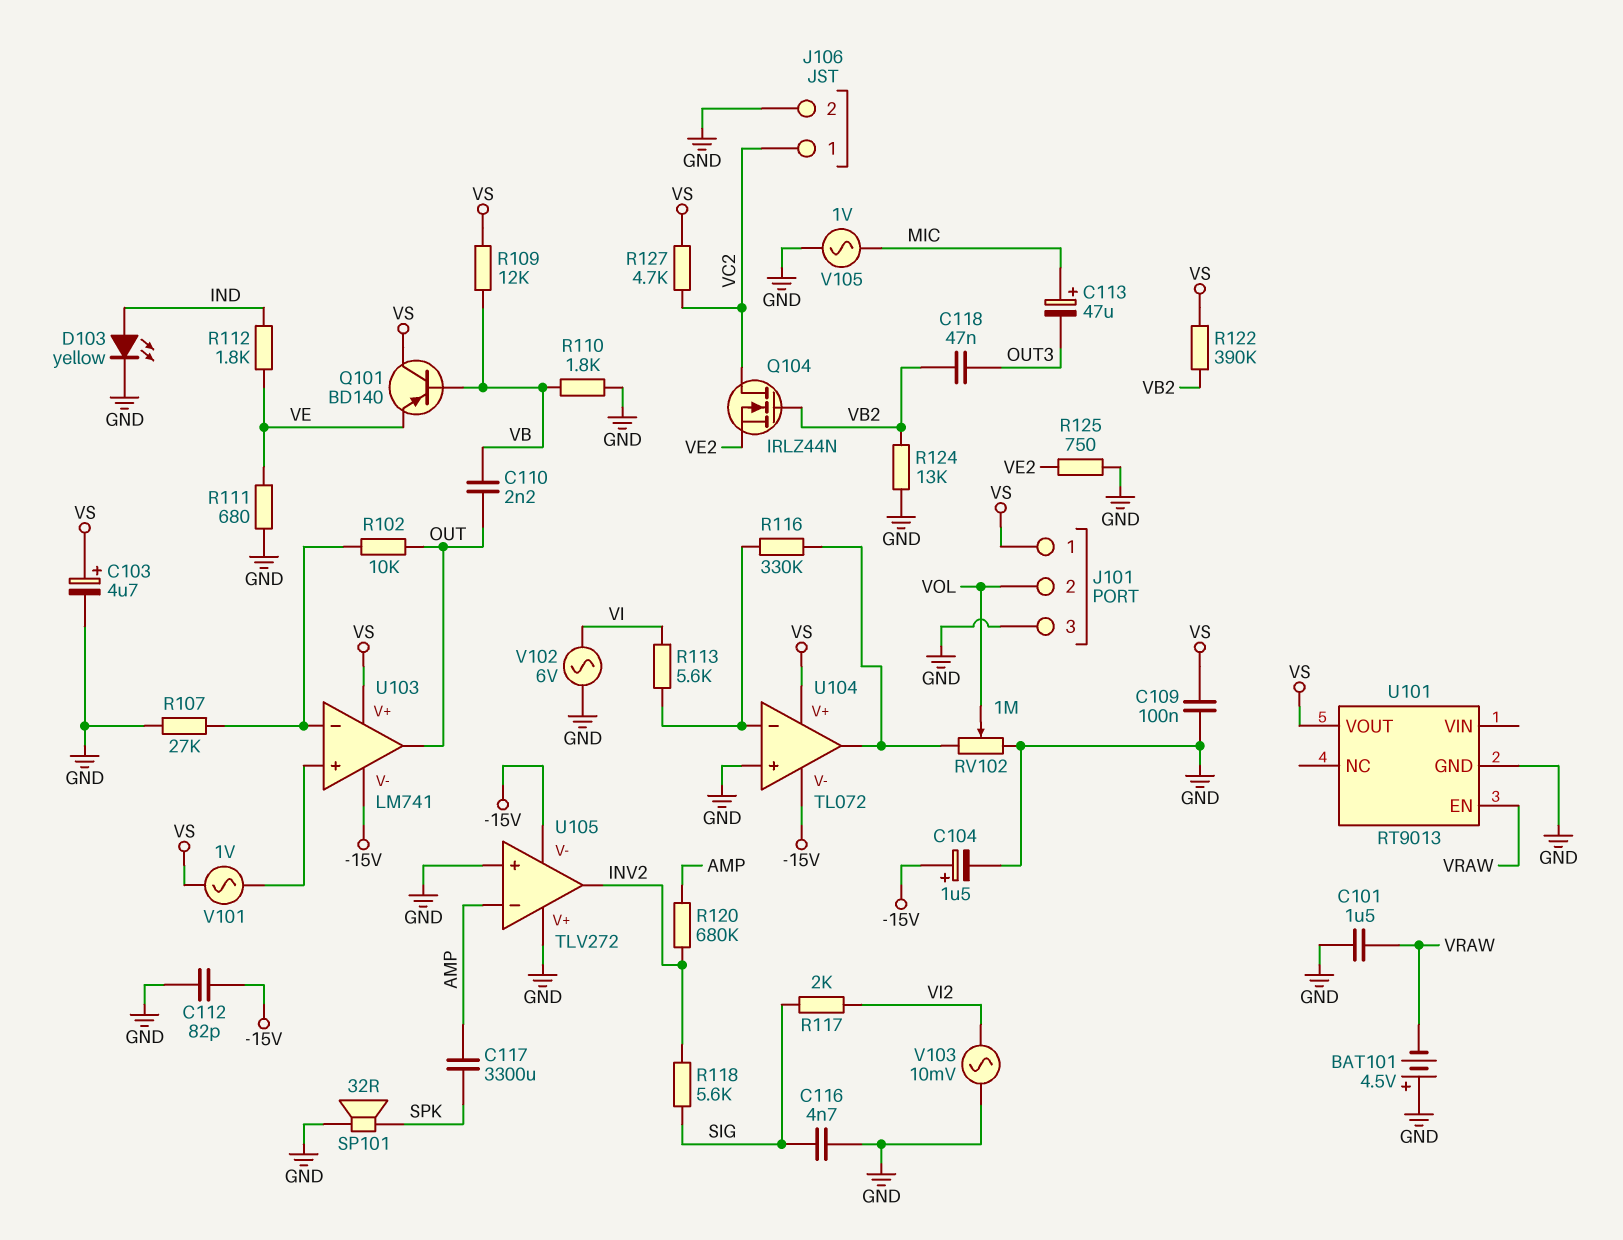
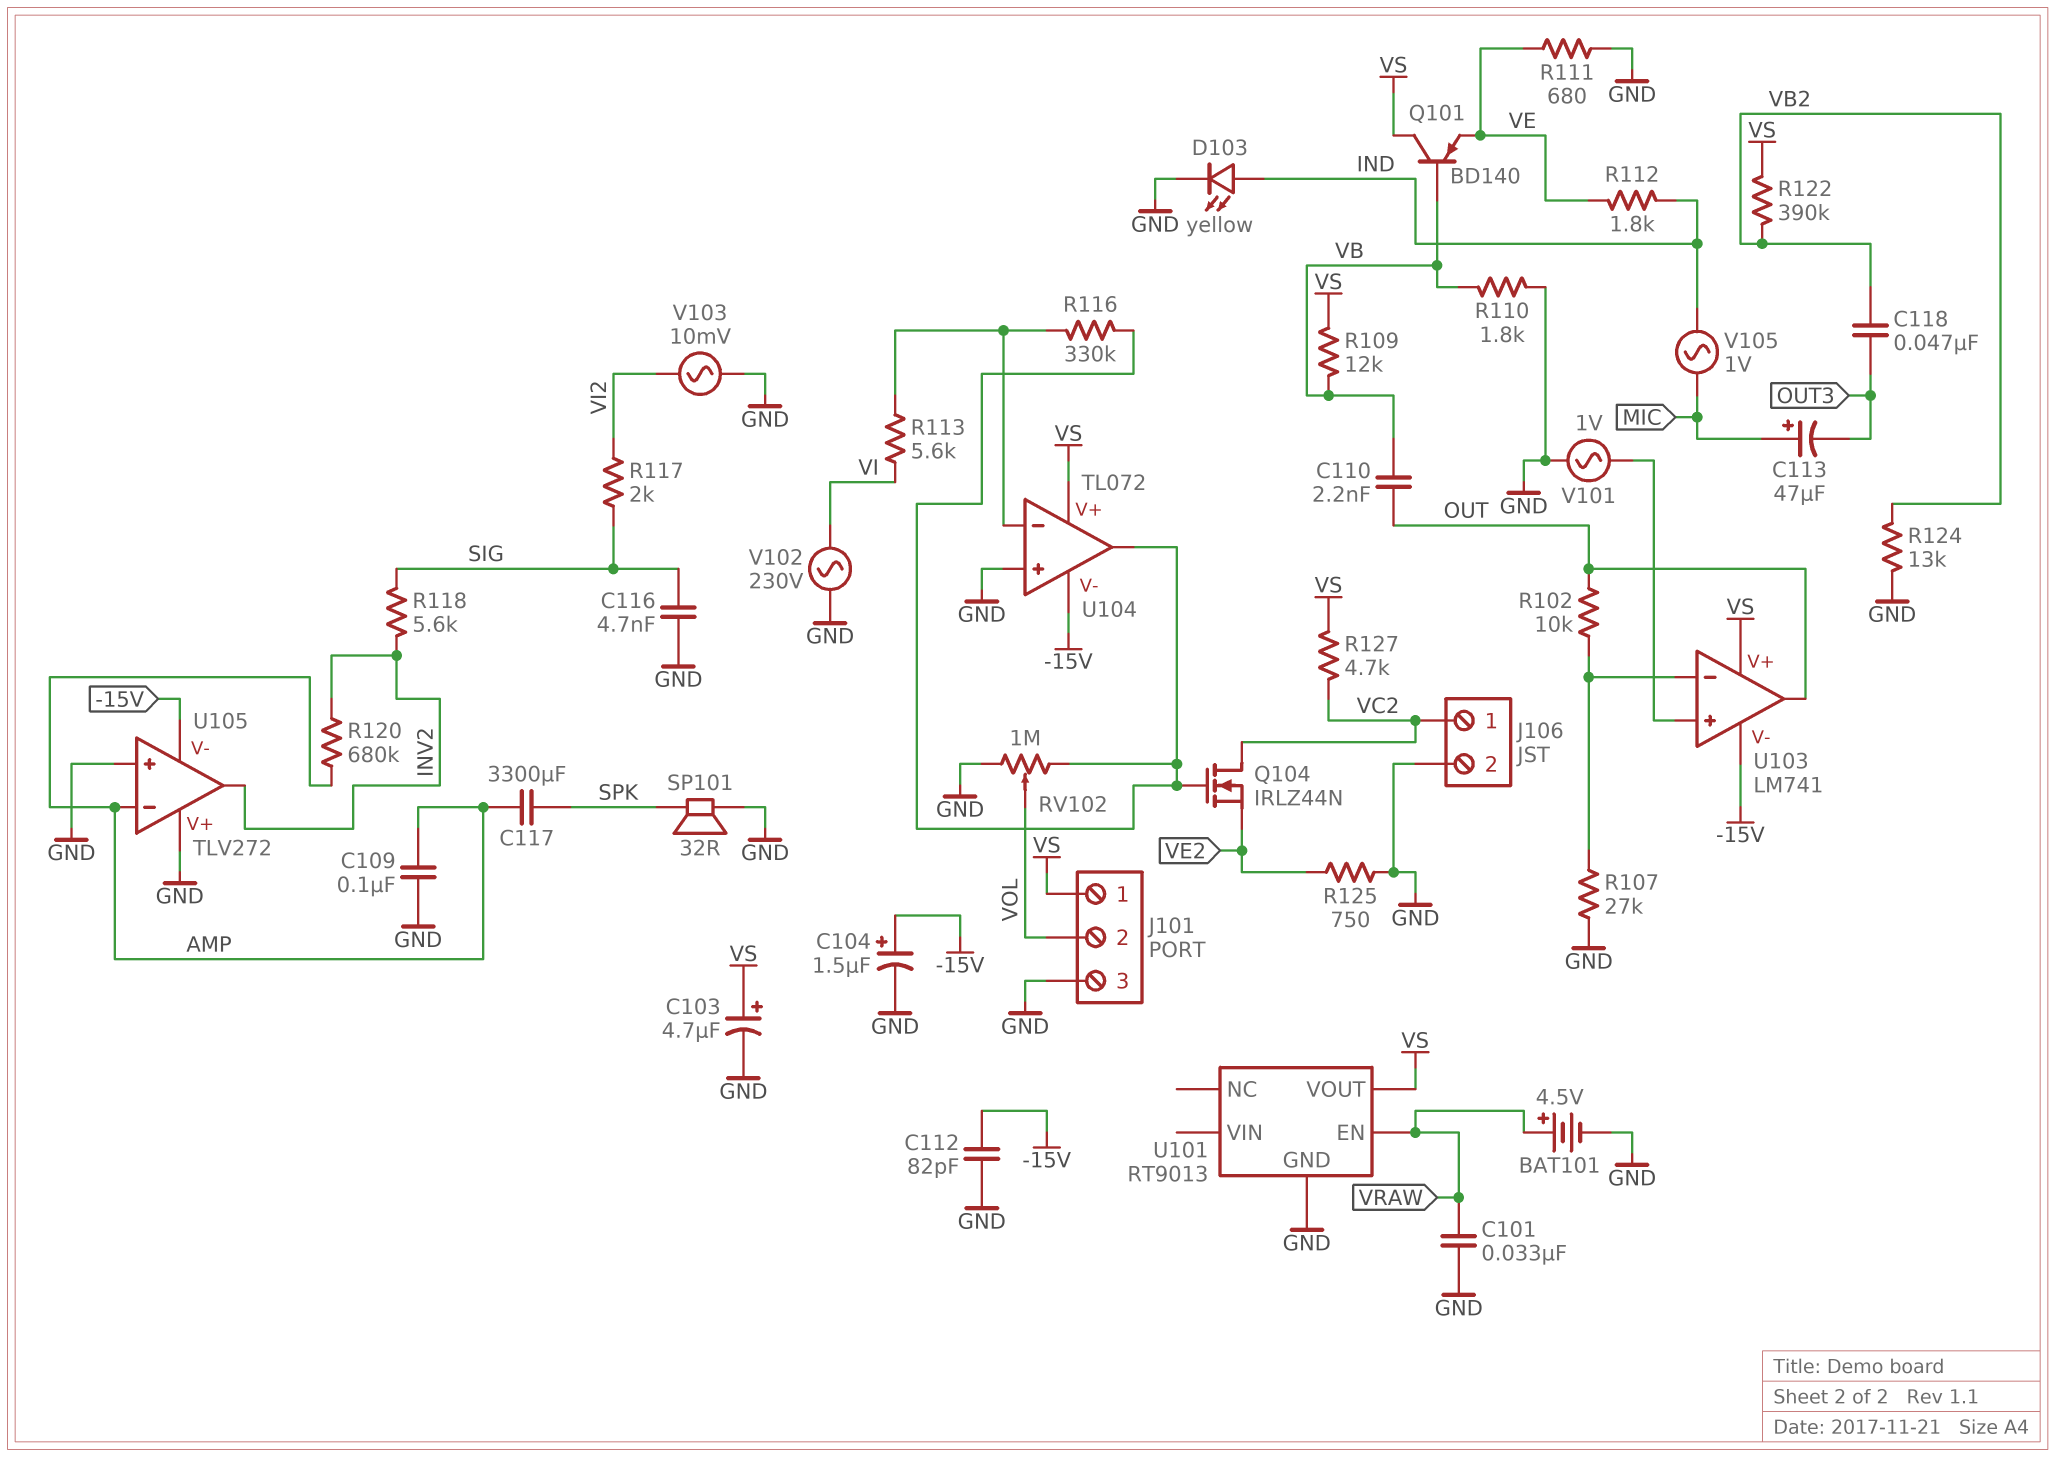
BAT101: 4.5V (plus GND, minus VRAW) -> 4.5V (plus VRAW, minus GND)
C101: 1.5uF (GND, VRAW) -> 33nF (GND, VRAW)
C109: 100nF (GND, VS) -> 100nF (AMP, GND)
Q104: NMOS IRLZ44N (G VB2, D VC2, S VE2) -> NMOS IRLZ44N (G U104/out, D VC2, S VE2)
V101: AC 1V (U103/in+, VS) -> AC 1V (GND, U103/in+)
V102: AC 6V (GND, VI) -> AC 230V (GND, VI)
V105: AC 1V (GND, MIC) -> AC 1V (IND, MIC)

